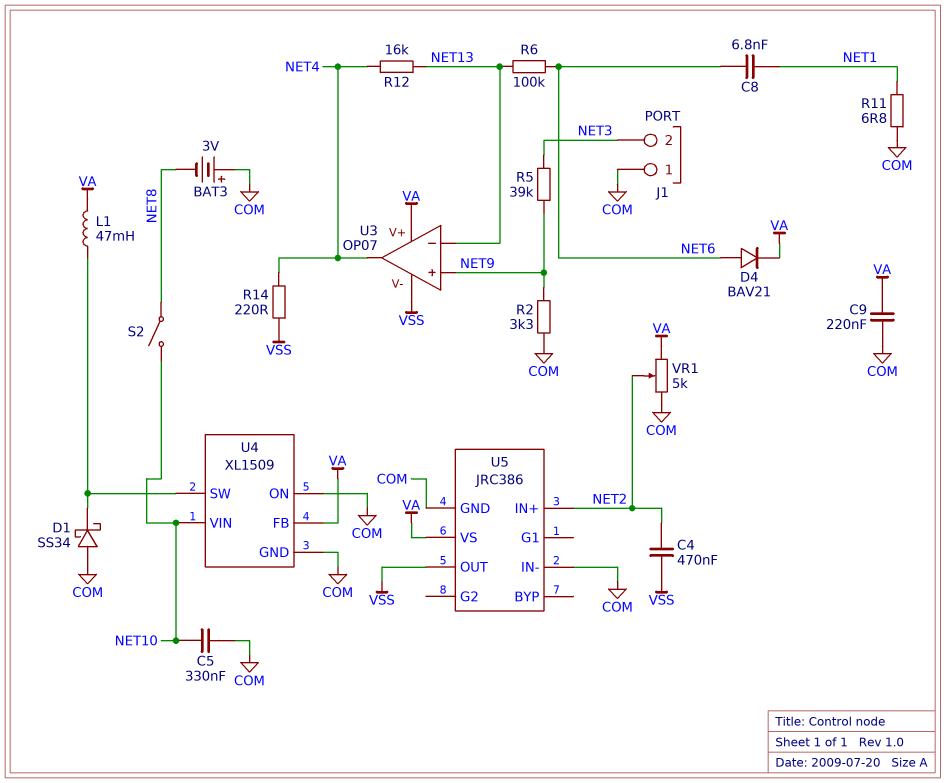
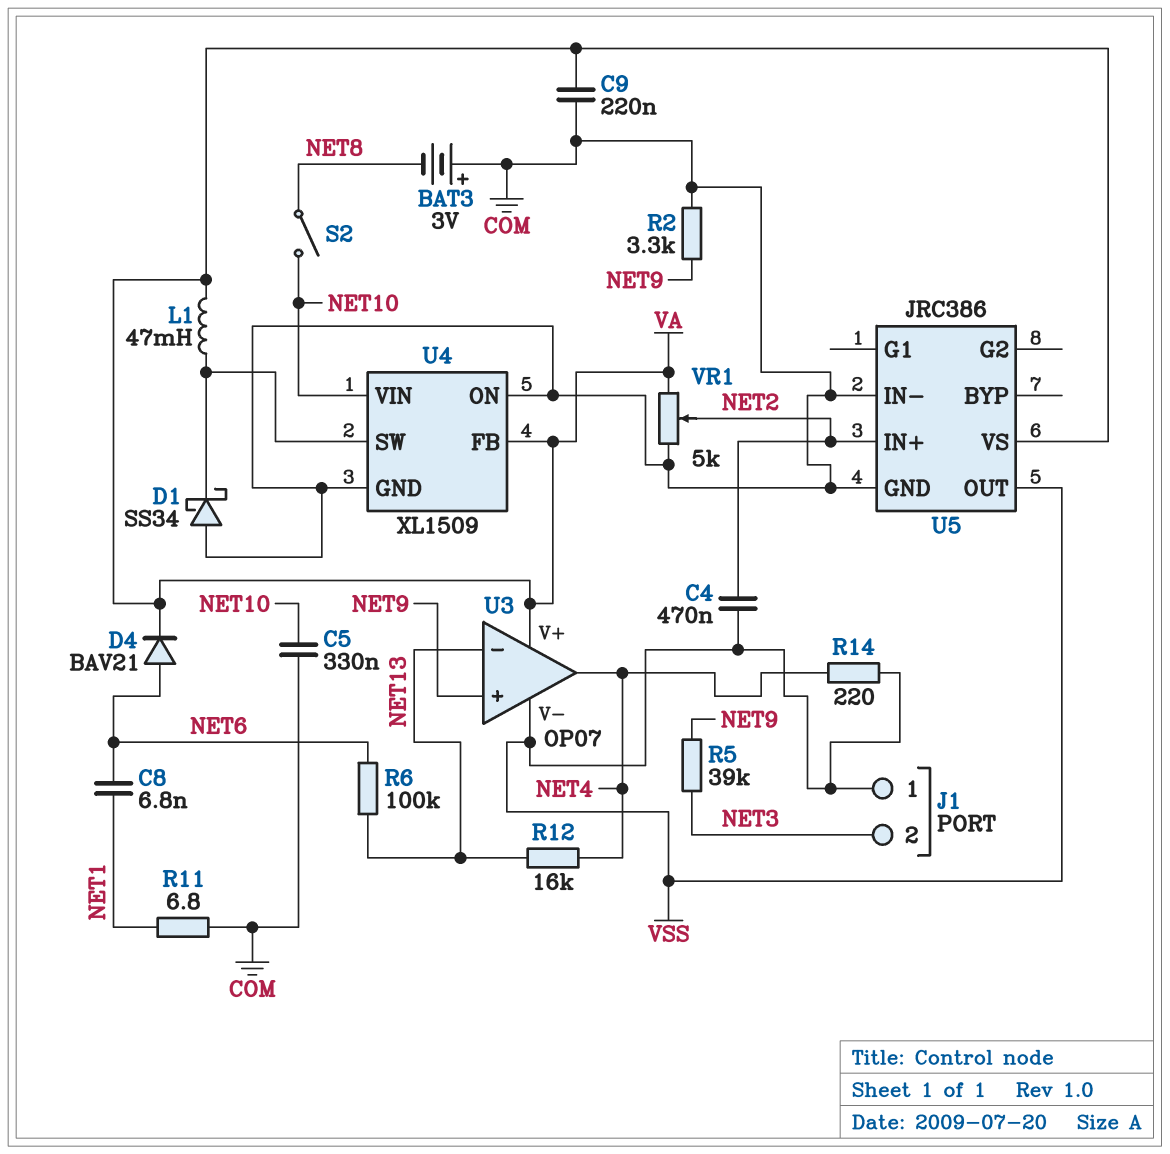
J1 pin 1: COM -> VSS

